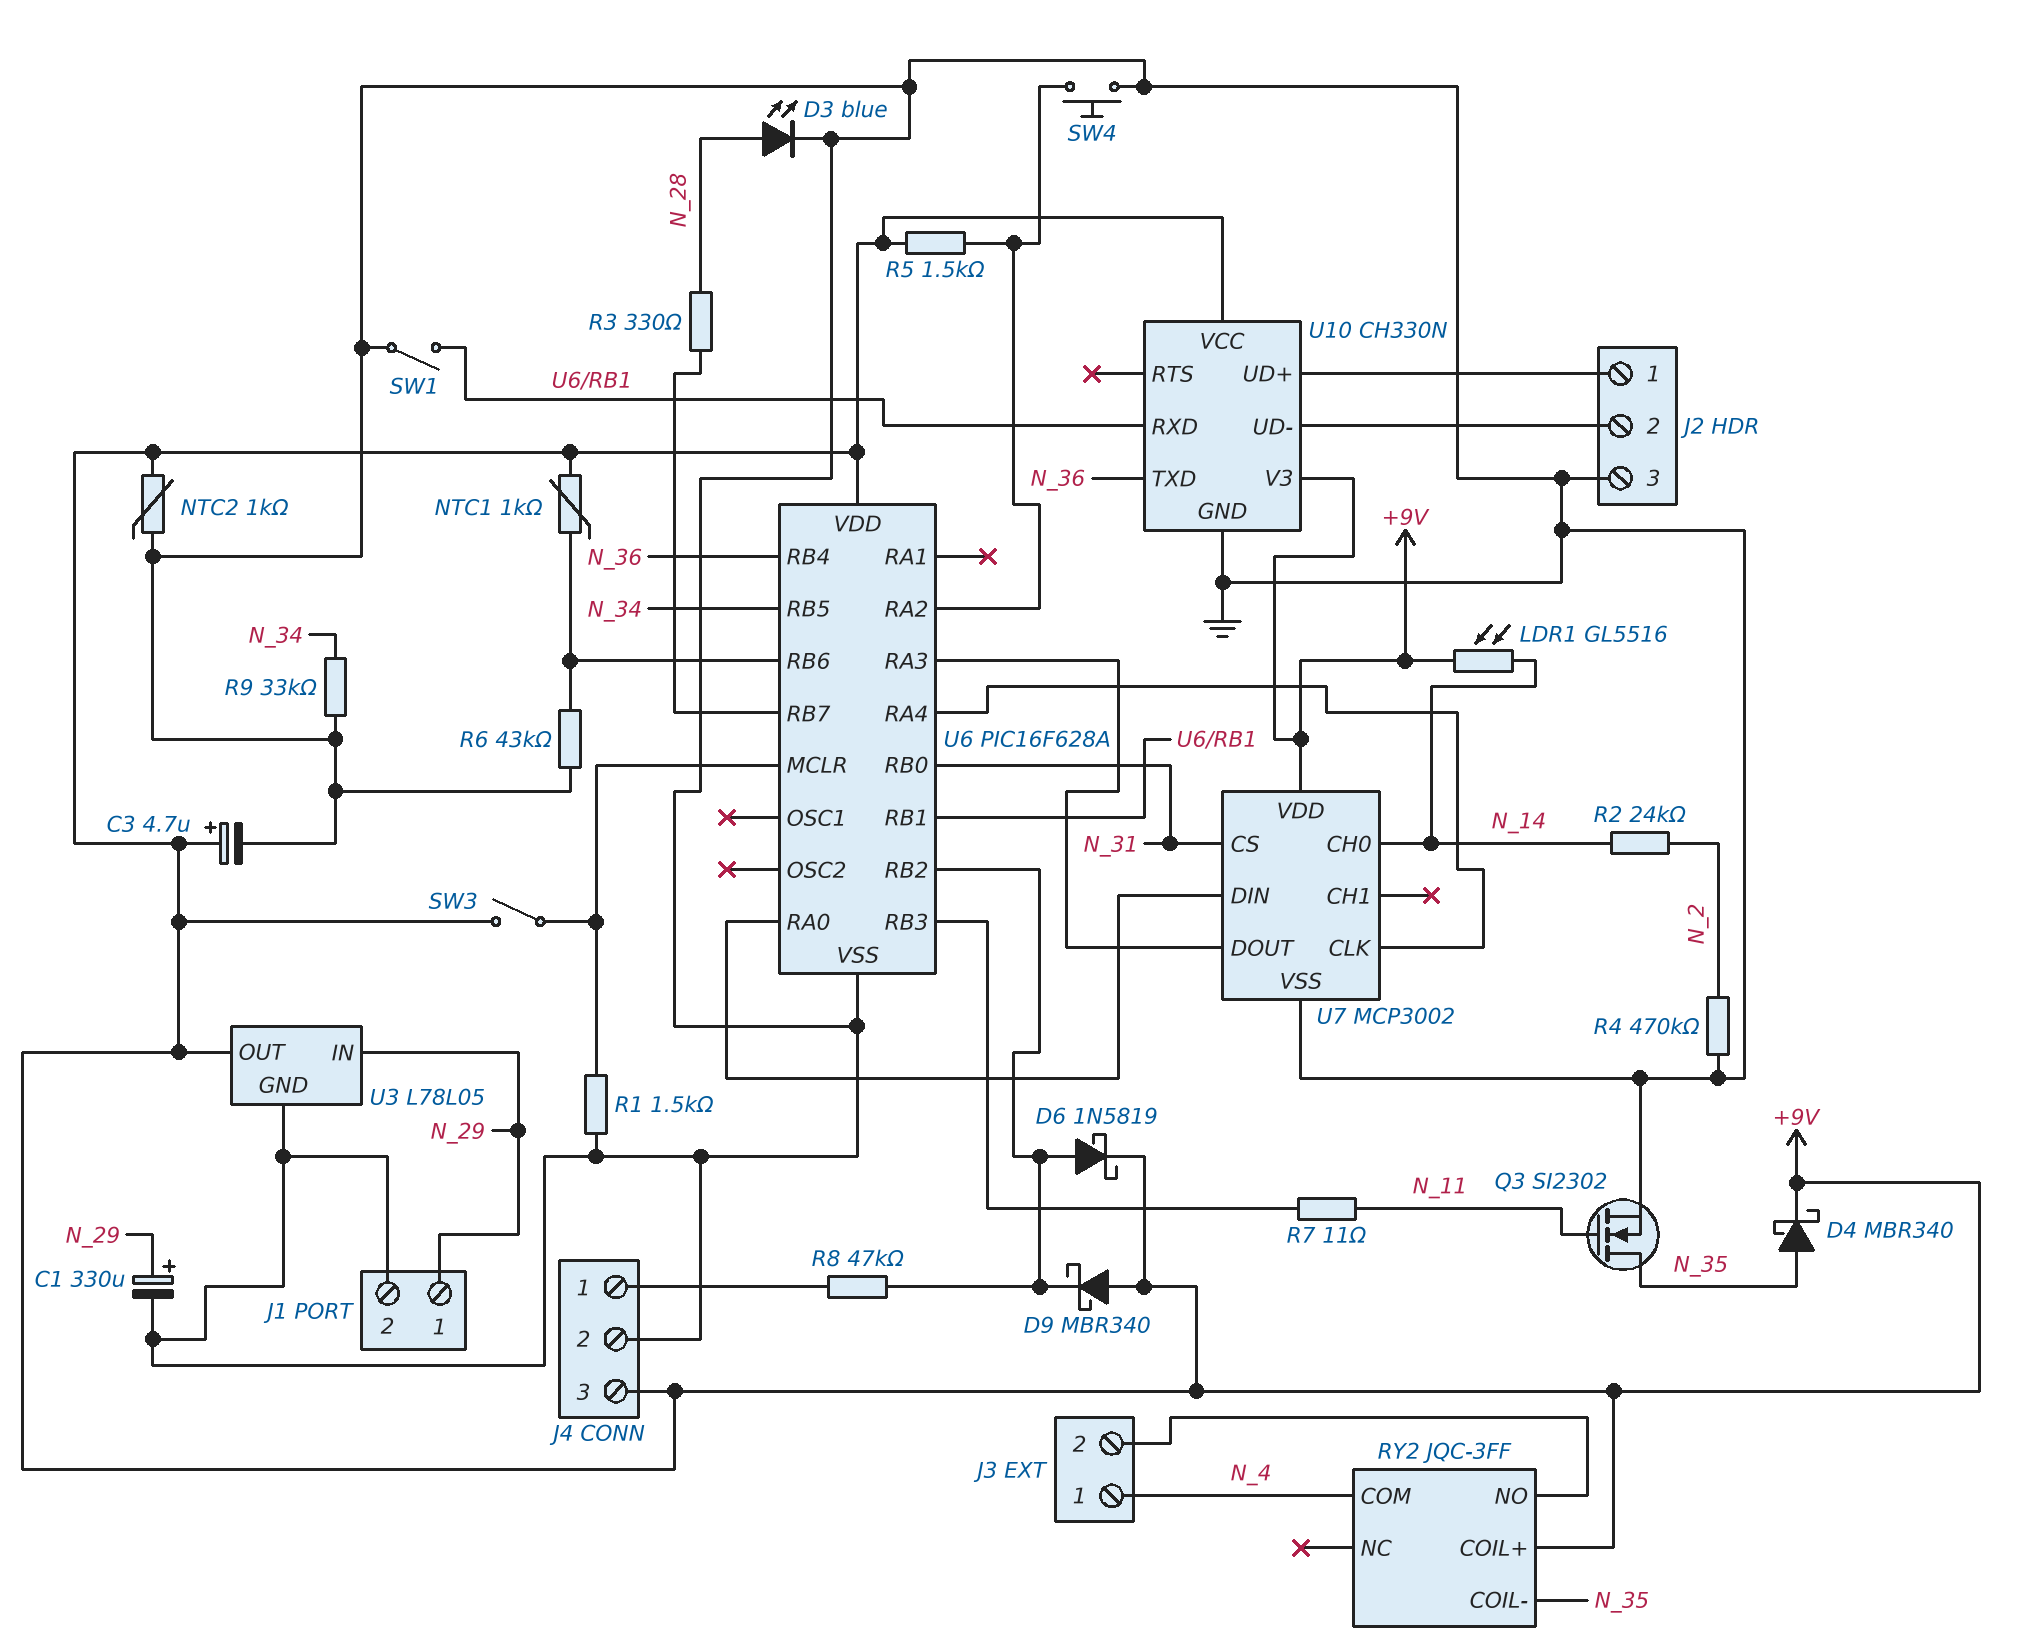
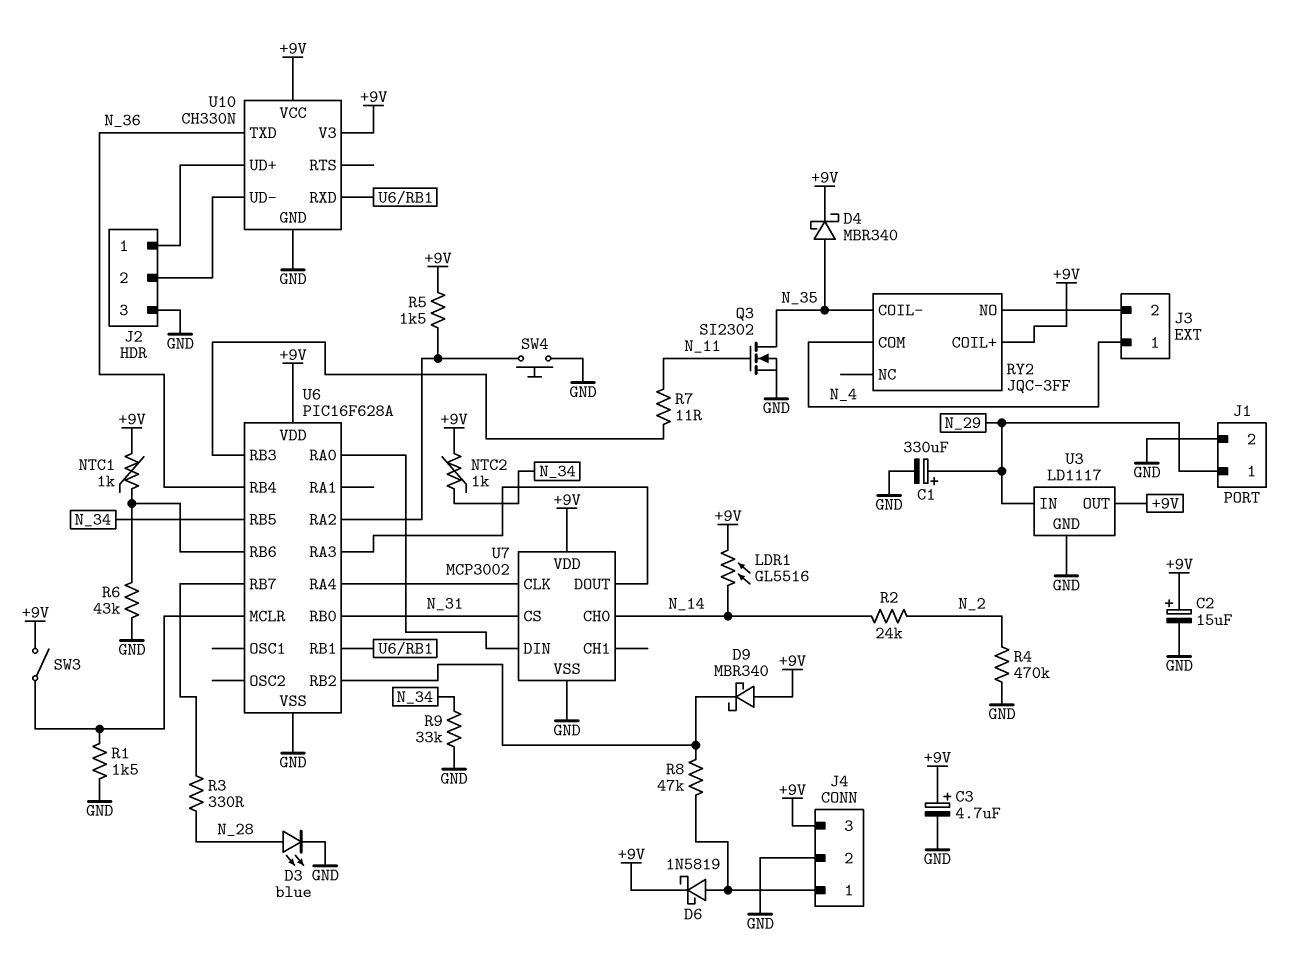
C2: none -> 15uF (plus +9V, minus GND)
D6: schottky 1N5819 (A U6/RB2, K +9V) -> schottky 1N5819 (A J4/1, K +9V)
NTC2: 1k (+9V, GND) -> 1k (+9V, N_34)
SW1: switch (GND, U6/RB1) -> none
U3: L78L05 -> LD1117

